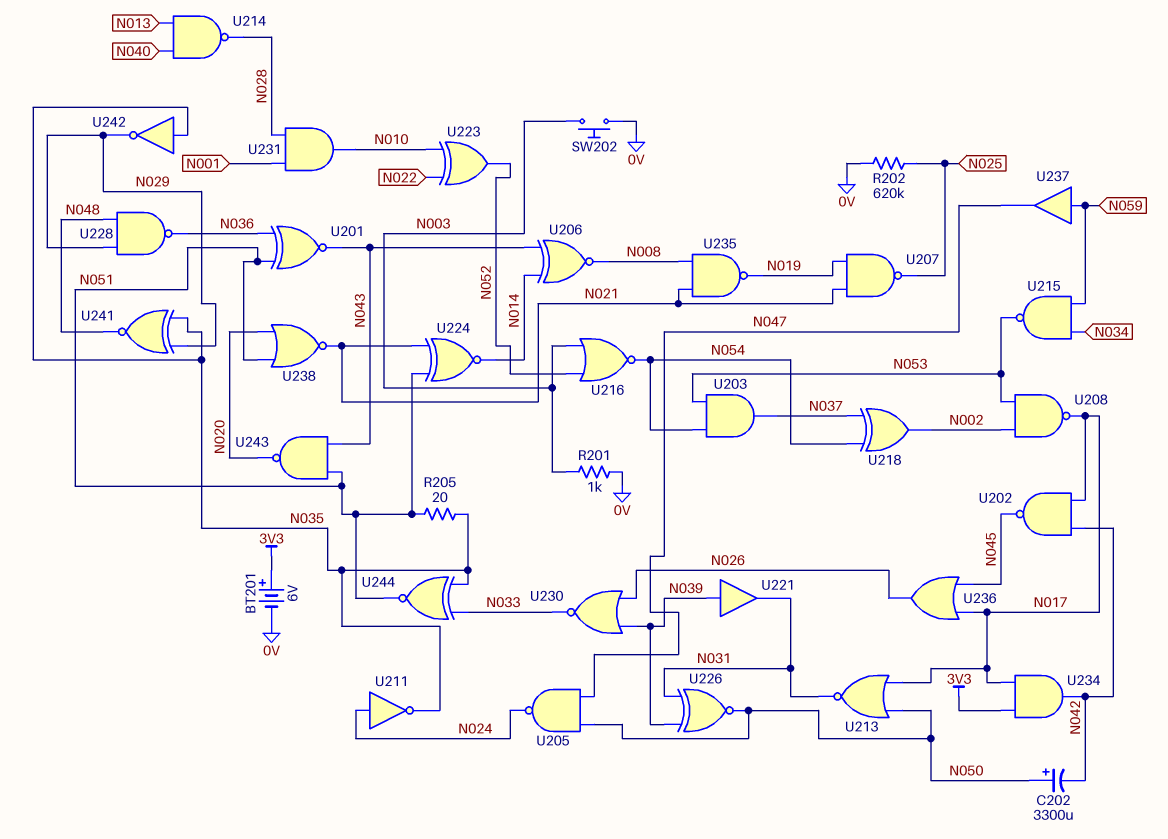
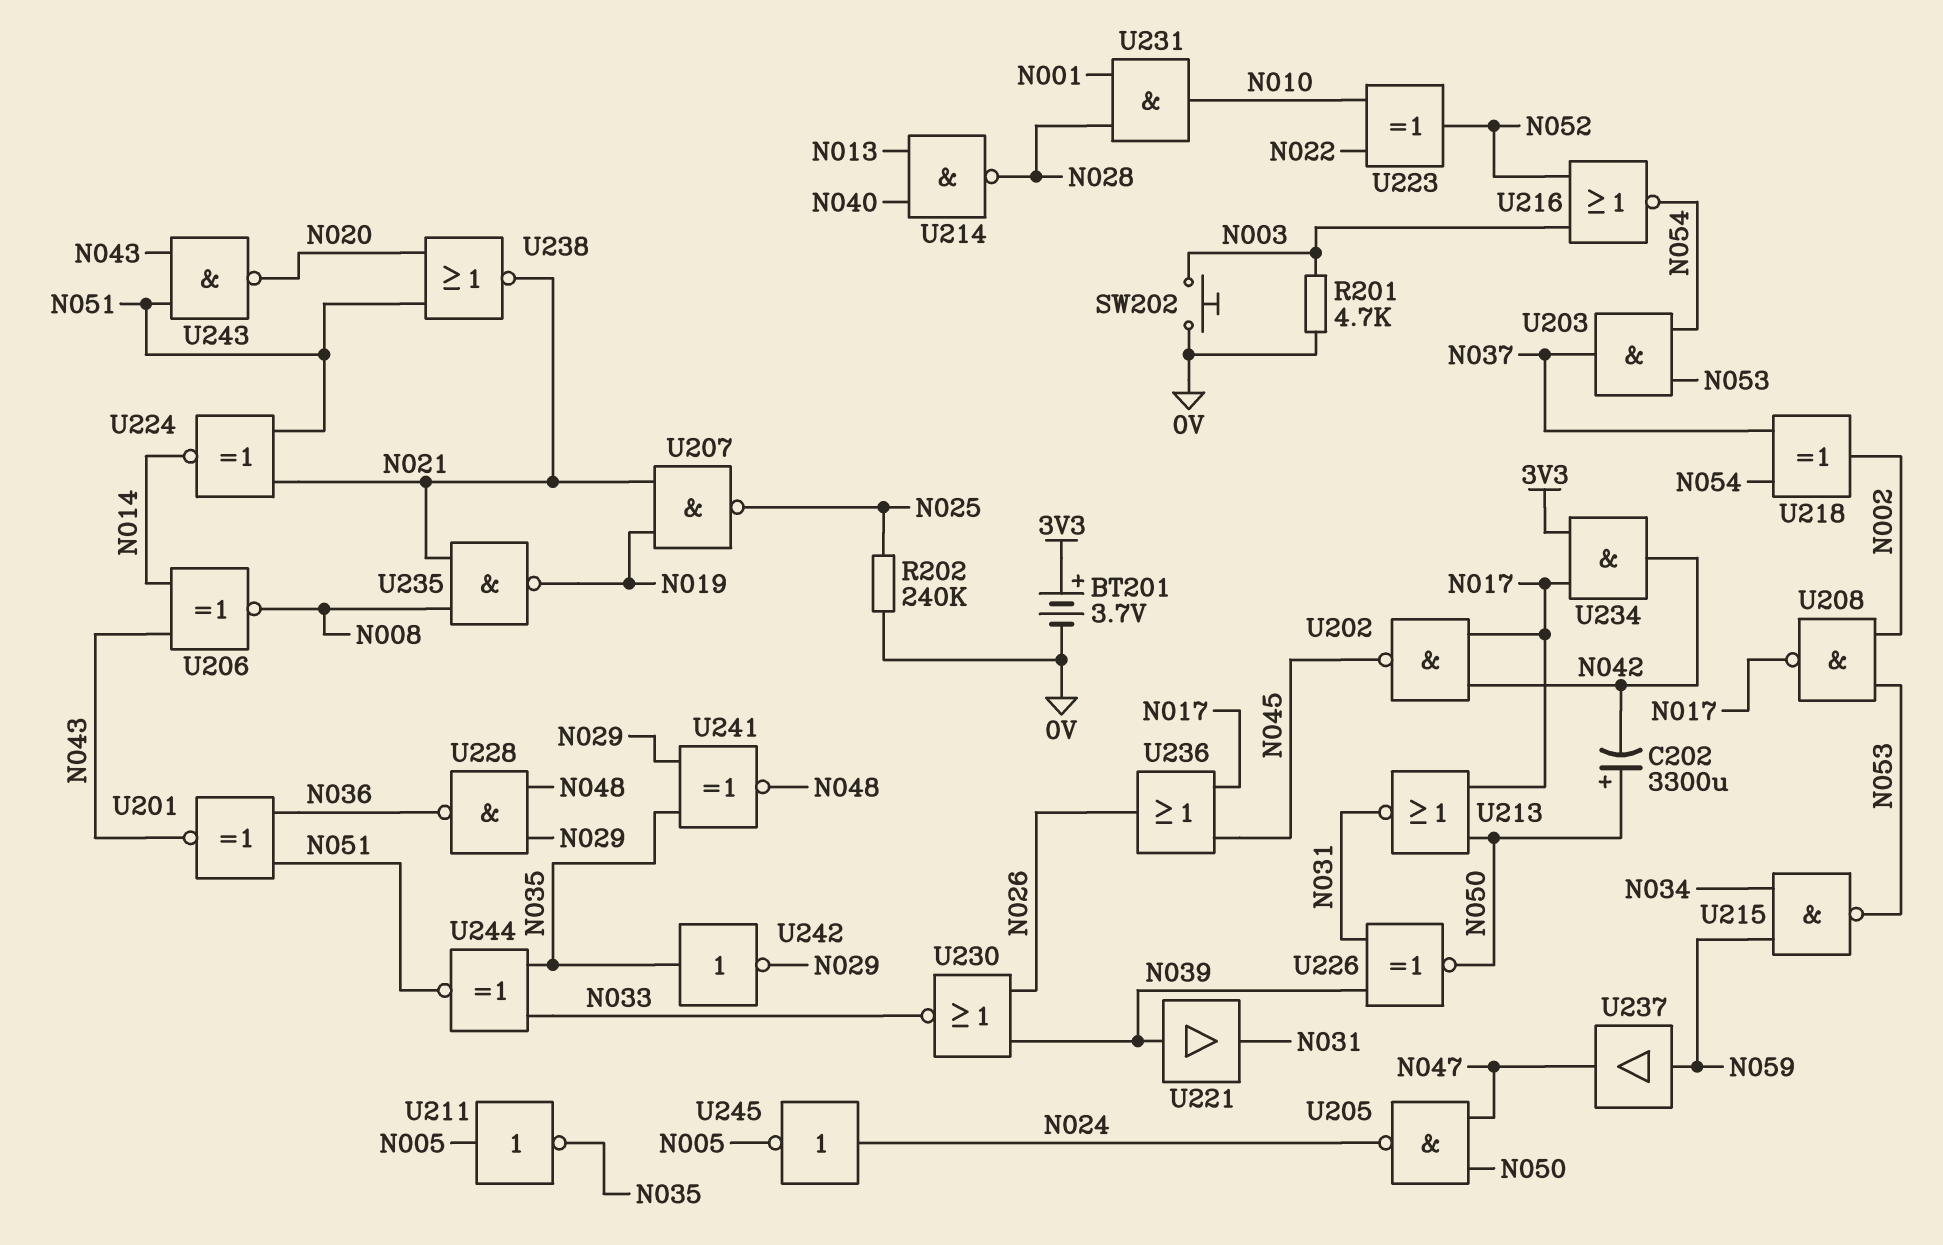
BT201: 6V (plus 3V3, minus 0V) -> 3.7V (plus 3V3, minus 0V)
R201: 1k (0V, N003) -> 4.7k (0V, N003)
R202: 620k (0V, N025) -> 240k (0V, N025)
R205: 20 (N035, N051) -> none
U211: NOT (in N024, out N035) -> NOT (in N005, out N035)
U245: none -> NOT (in N024, out N005)

